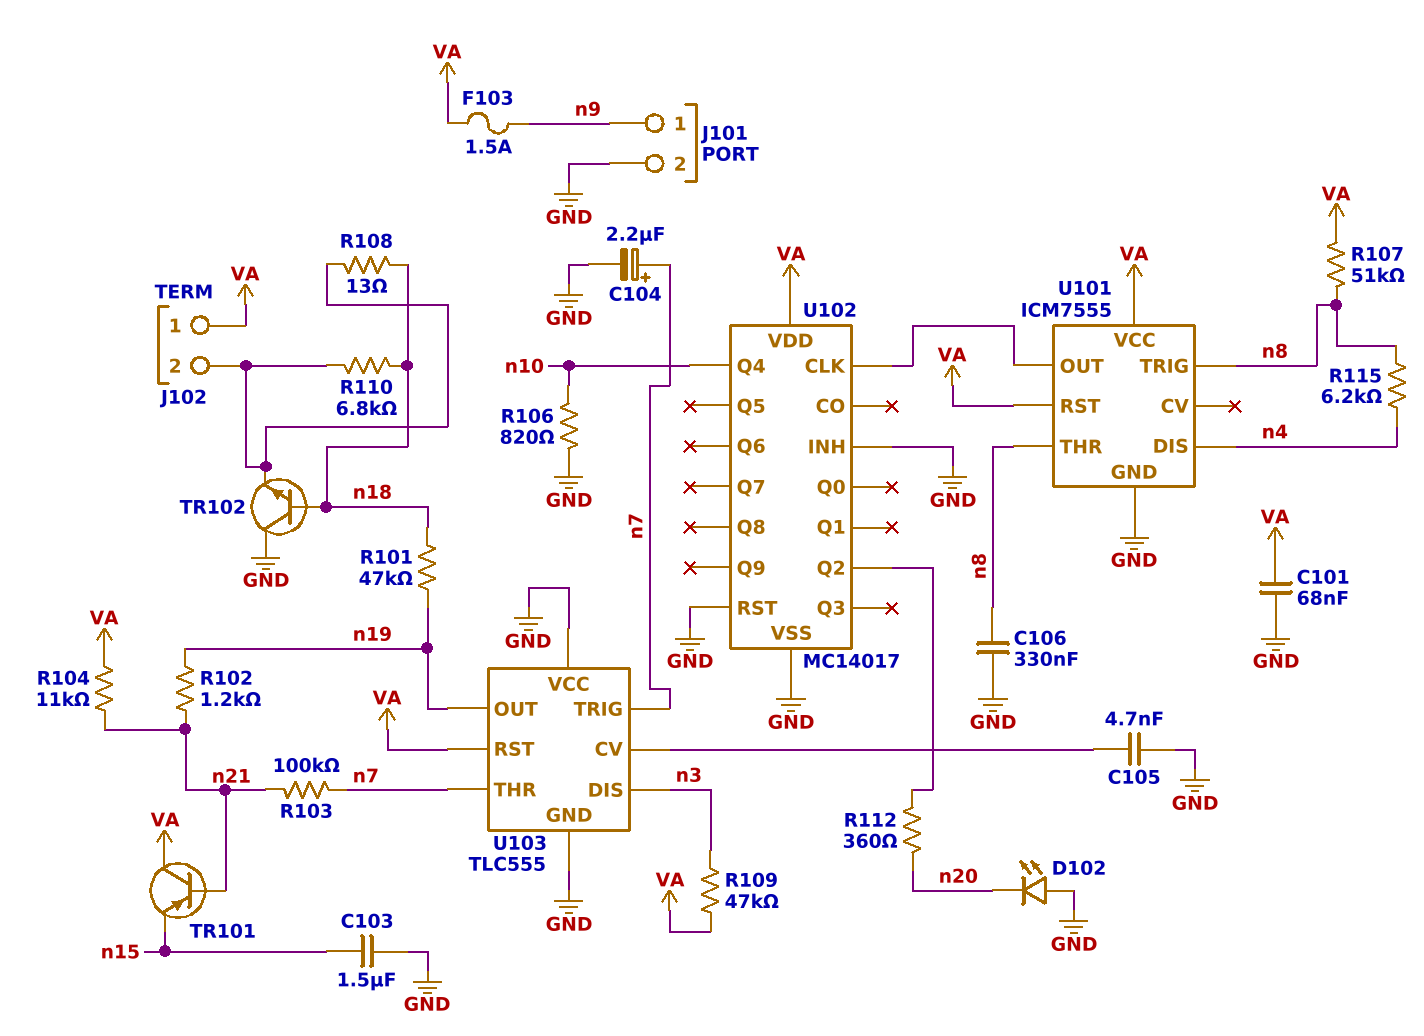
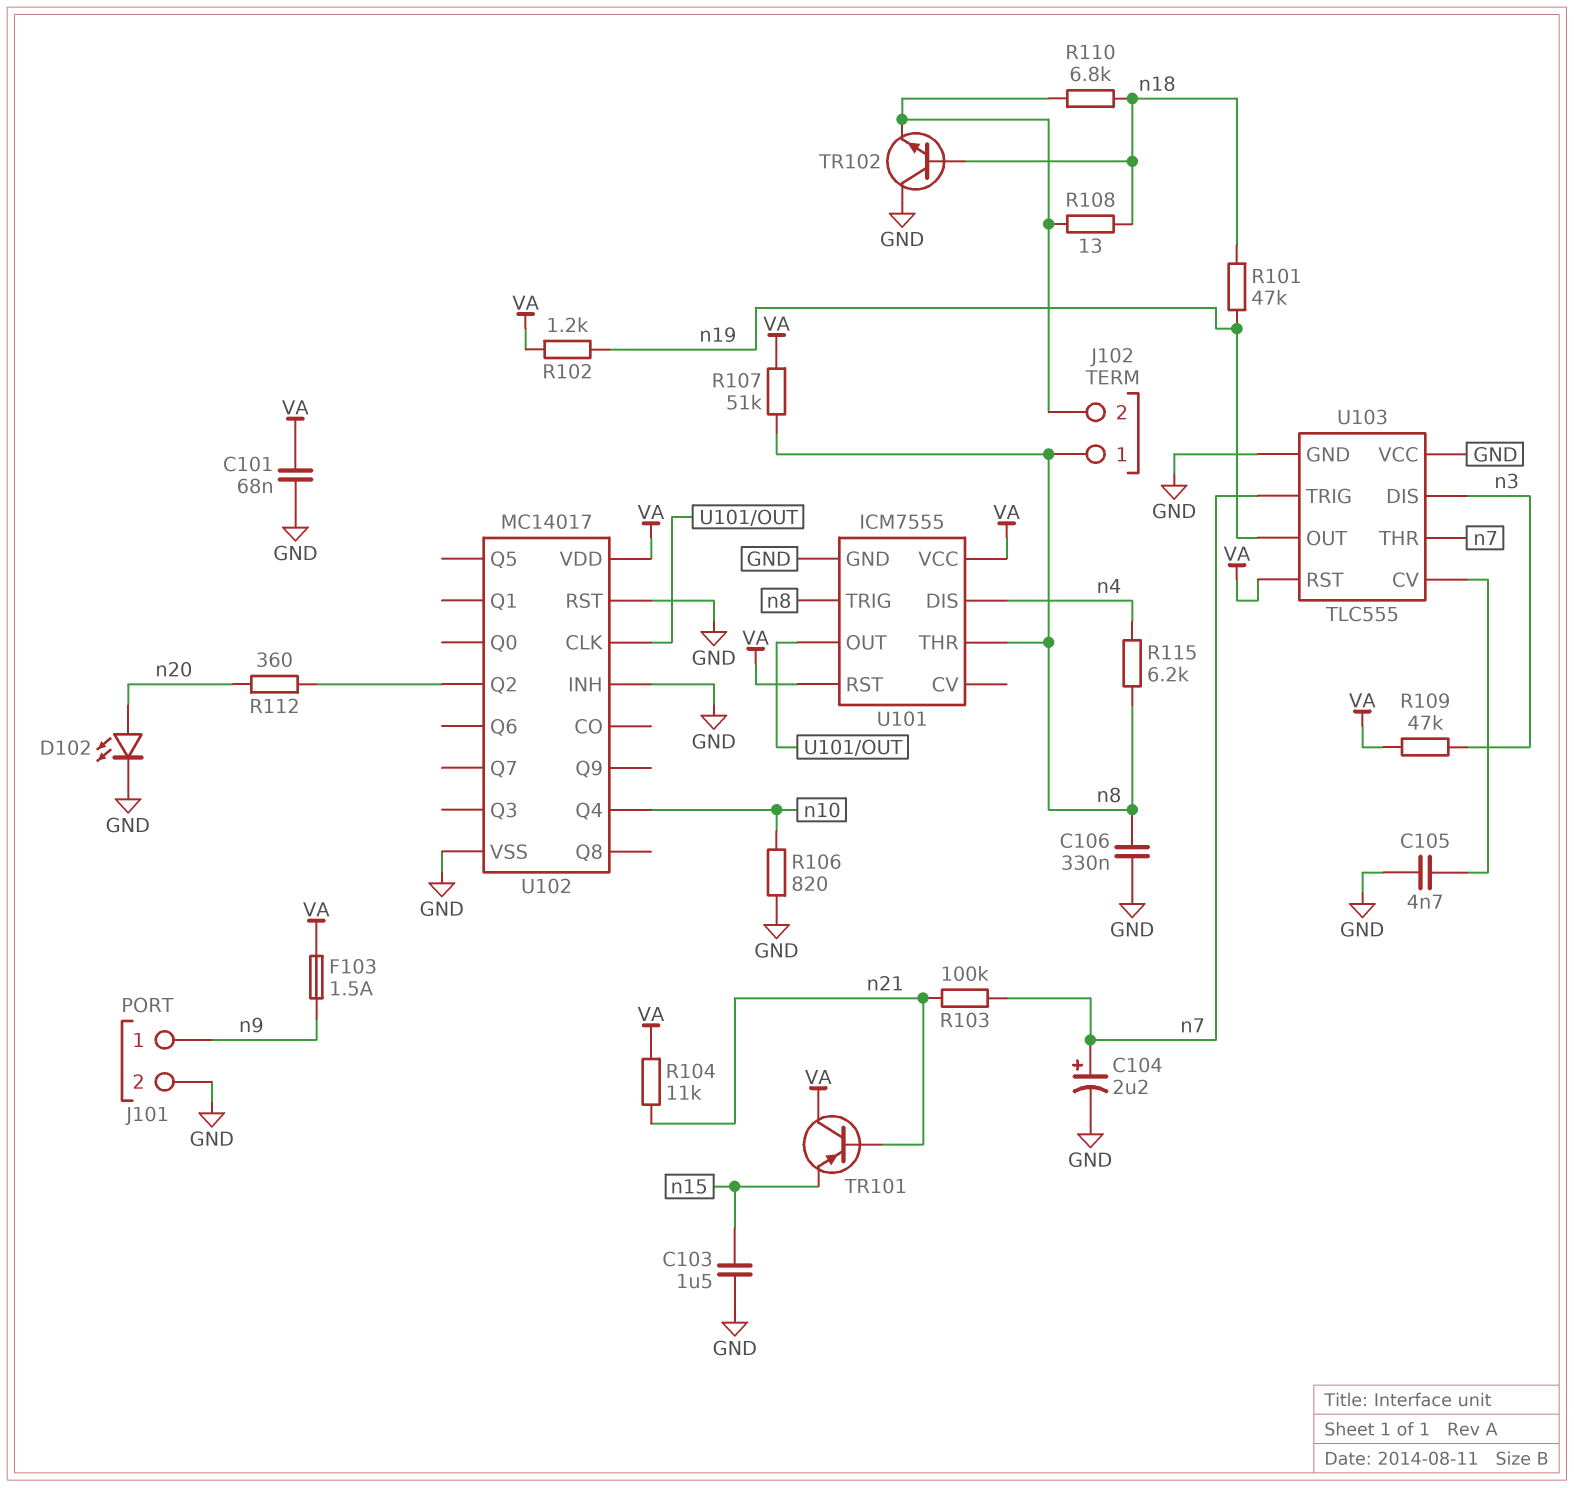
D102: LED (A GND, K n20) -> LED (A n20, K GND)
J102 pin 1: VA -> n8
R102: 1.2k (n19, n21) -> 1.2k (VA, n19)

